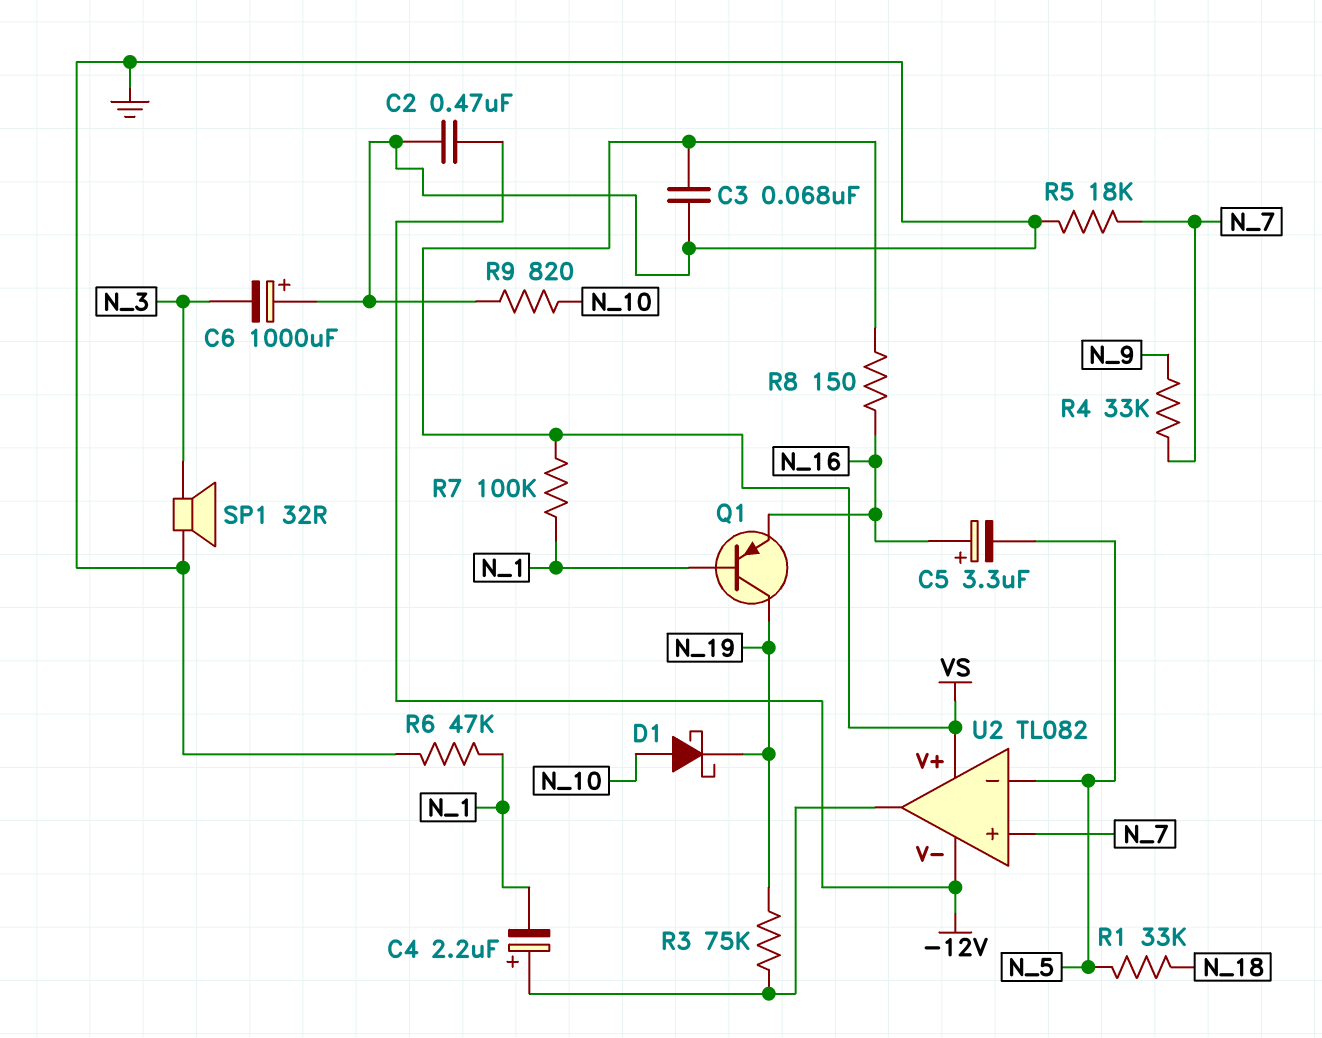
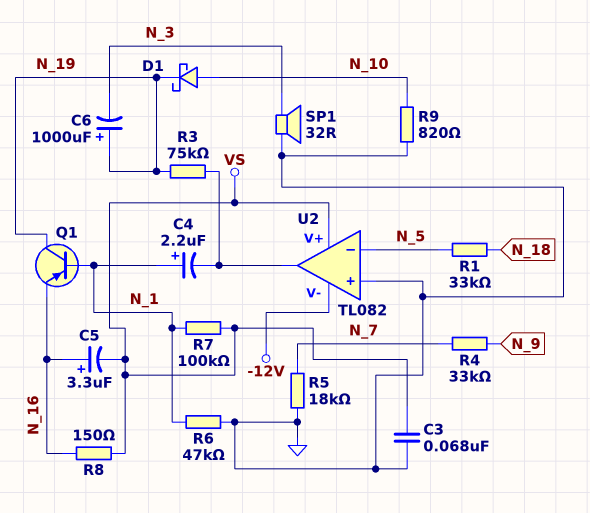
C2: 470nF (-12V, GND) -> none
C4: 2.2uF (plus U2/out, minus N_1) -> 2.2uF (plus N_1, minus U2/out)
C5: 3.3uF (plus N_16, minus N_5) -> 3.3uF (plus N_16, minus VS)
C6: 1000uF (plus GND, minus N_3) -> 1000uF (plus N_19, minus N_3)
U2 pin in+: N_7 -> GND

